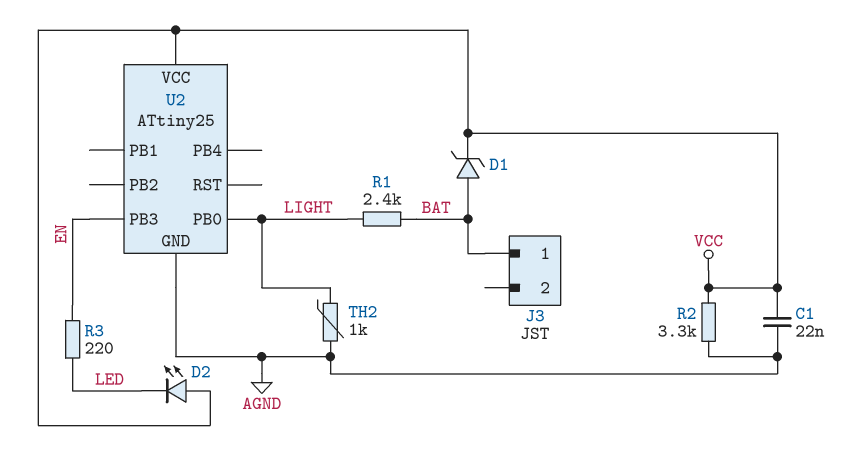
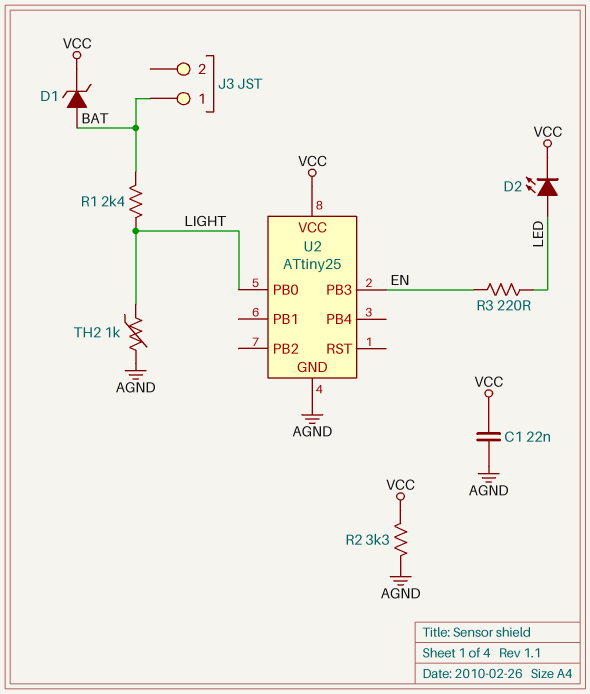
D2: LED (A VCC, K LED) -> LED (A LED, K VCC)

